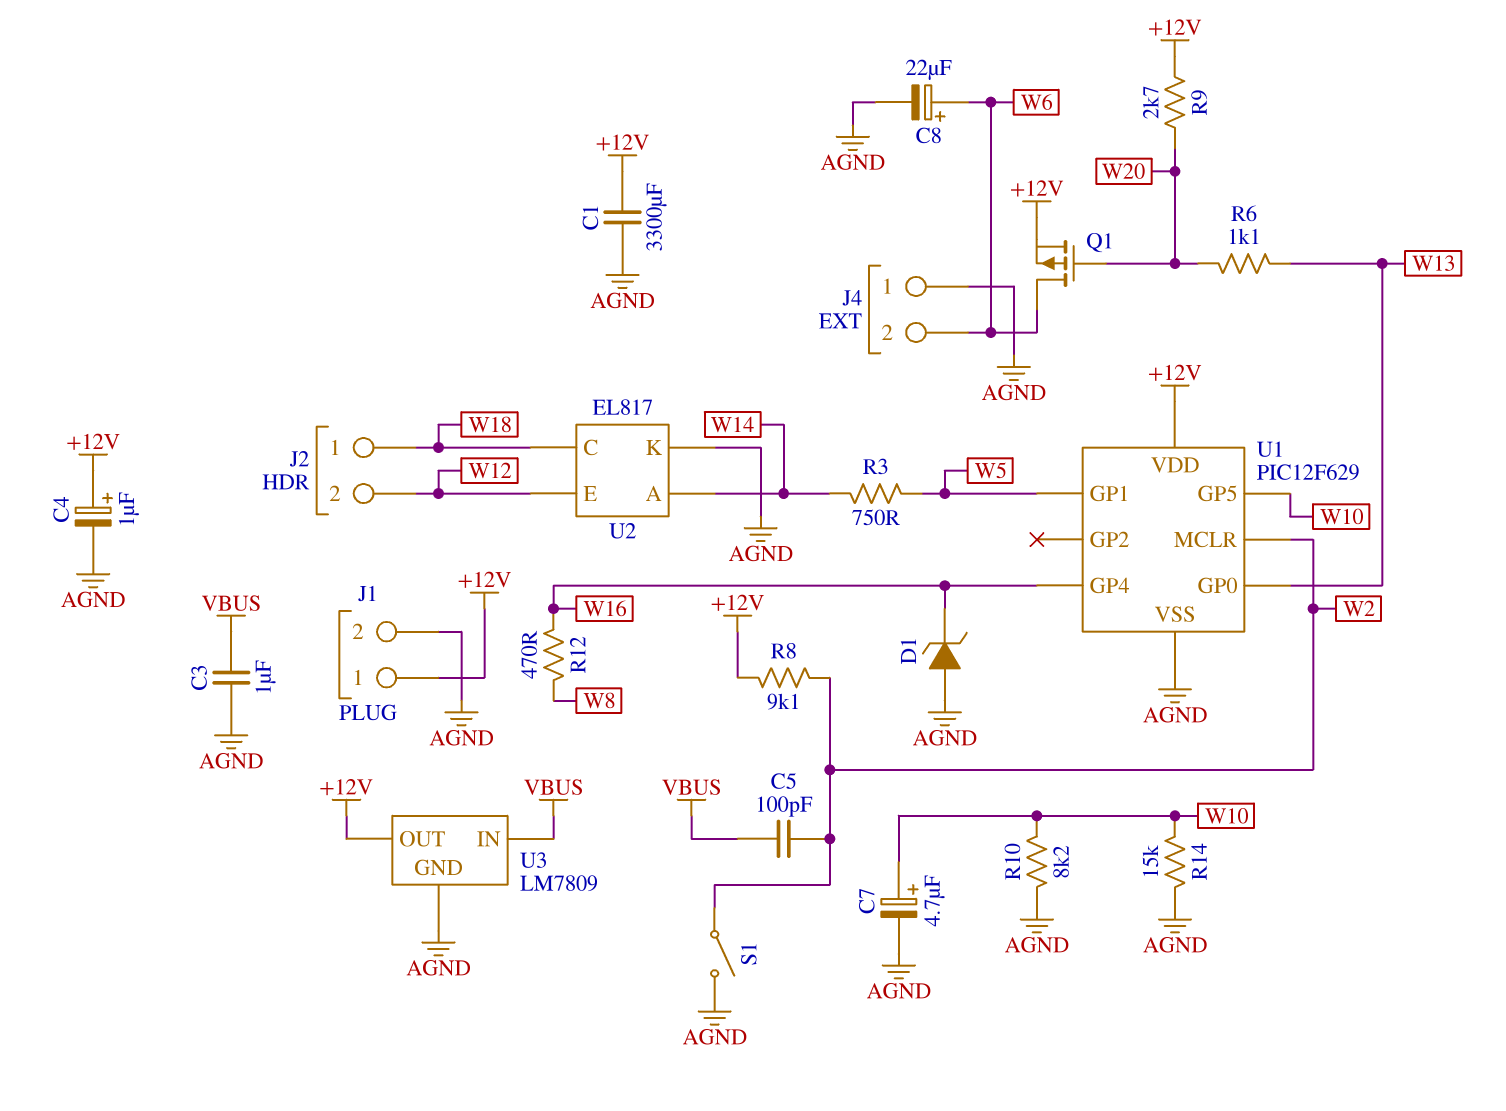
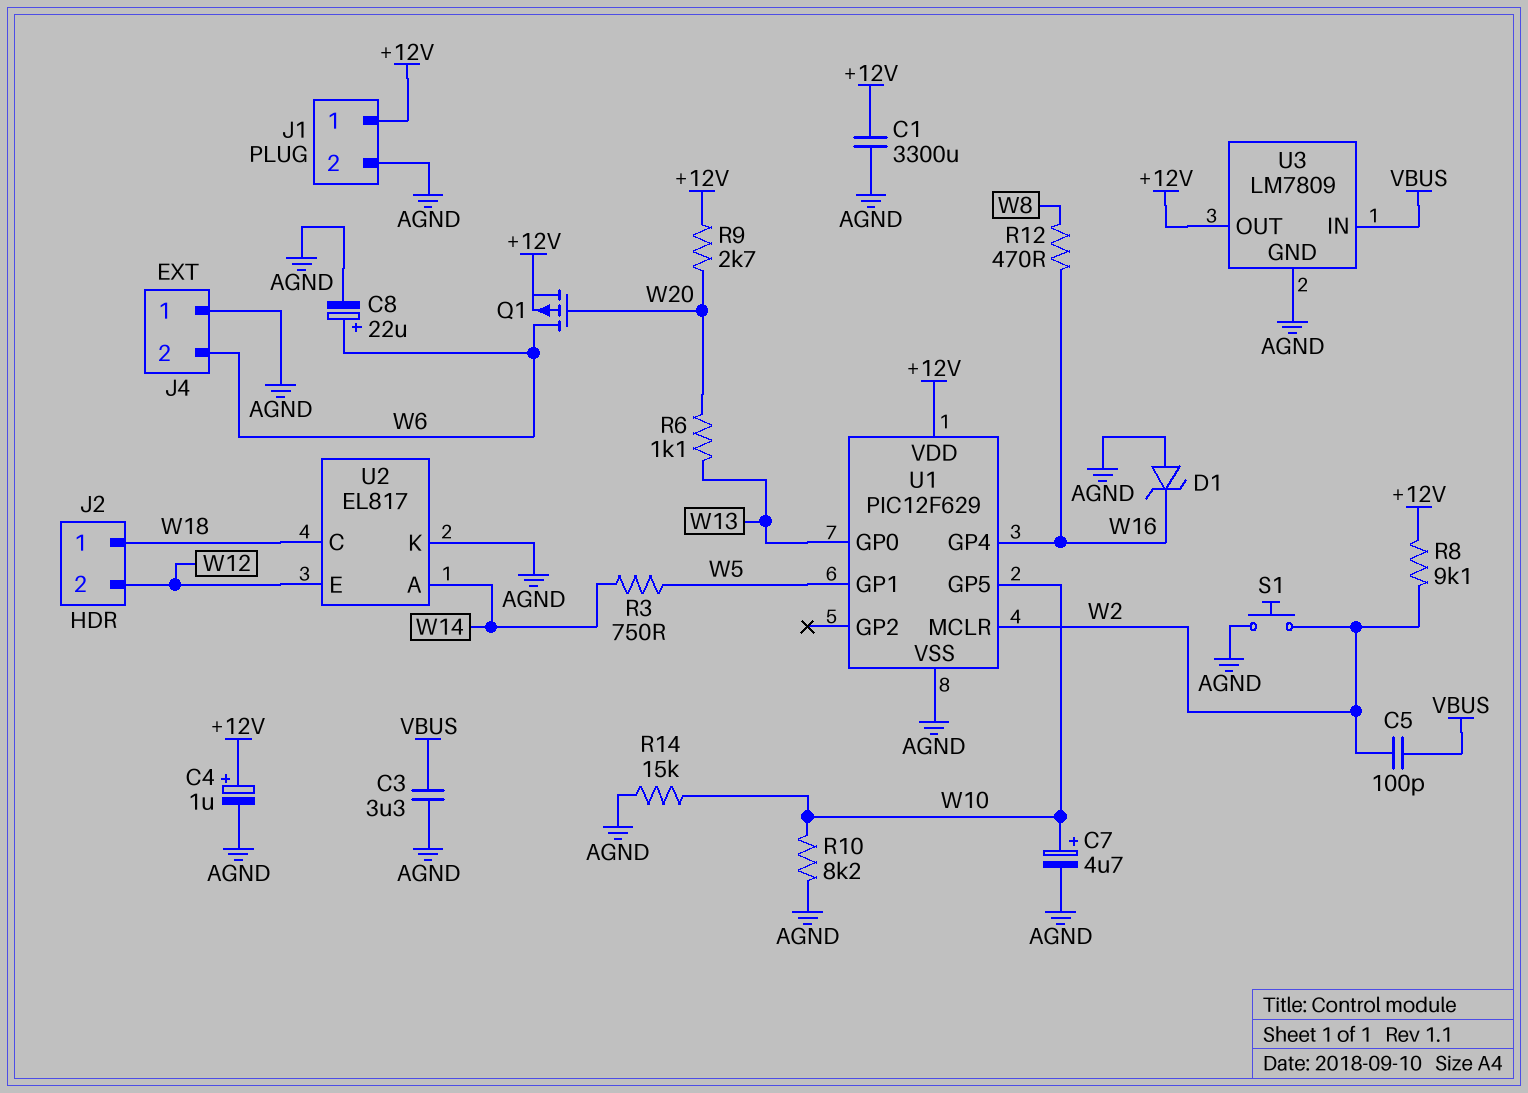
C3: 1uF (AGND, VBUS) -> 3.3uF (AGND, VBUS)
S1: switch (AGND, W2) -> button (AGND, W2)

